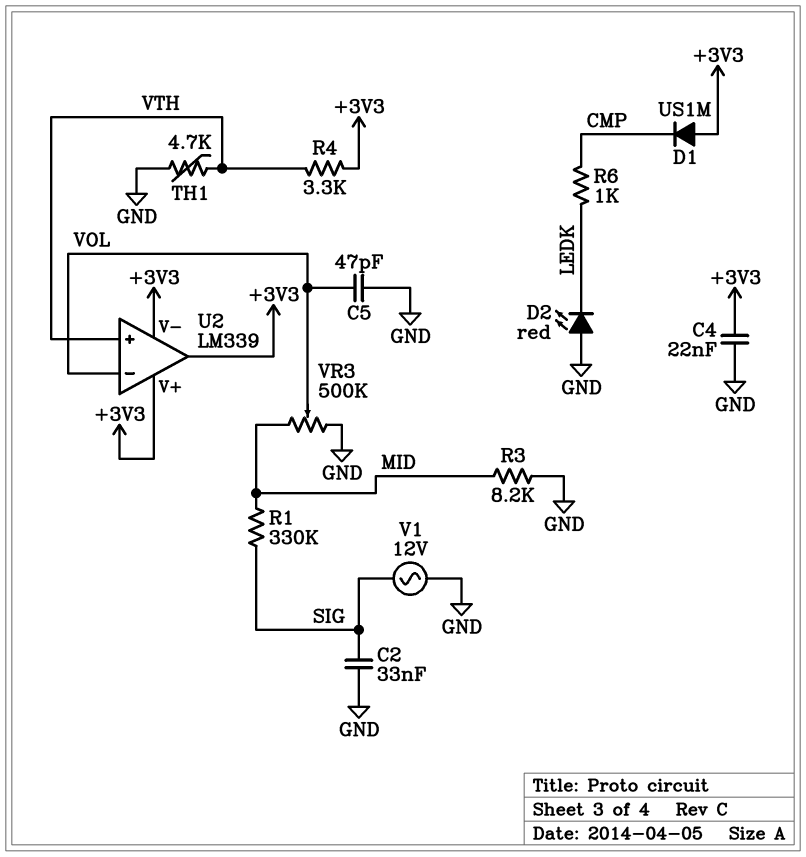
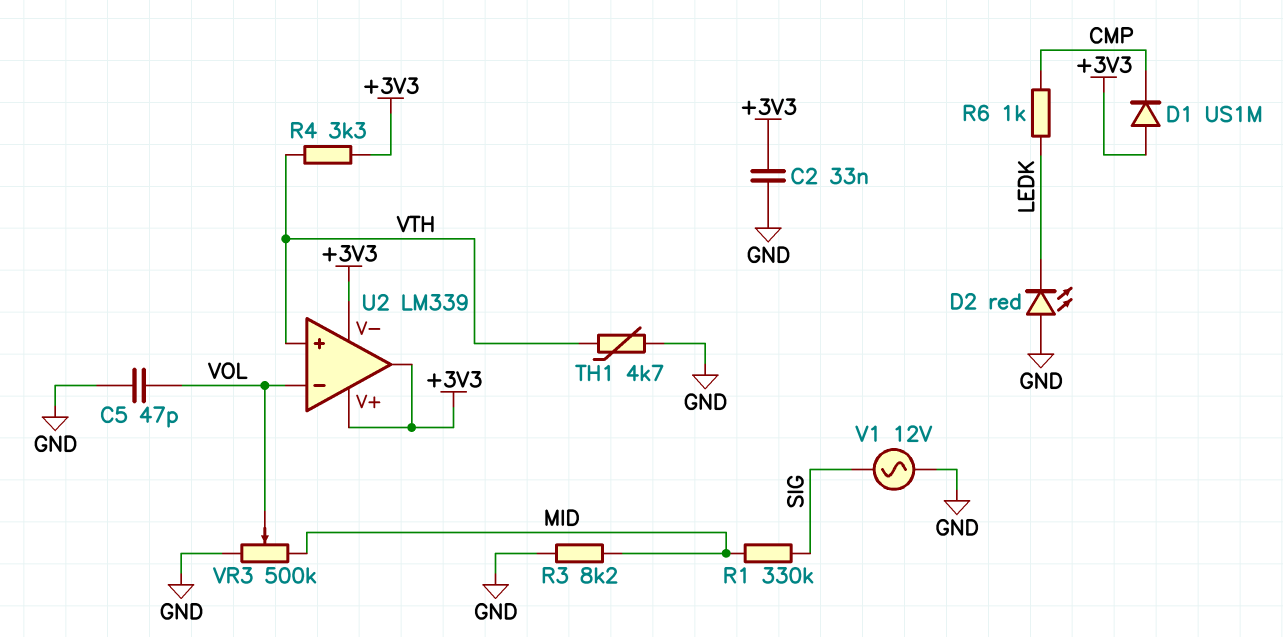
C2: 33nF (GND, SIG) -> 33nF (+3V3, GND)
C4: 22nF (+3V3, GND) -> none

